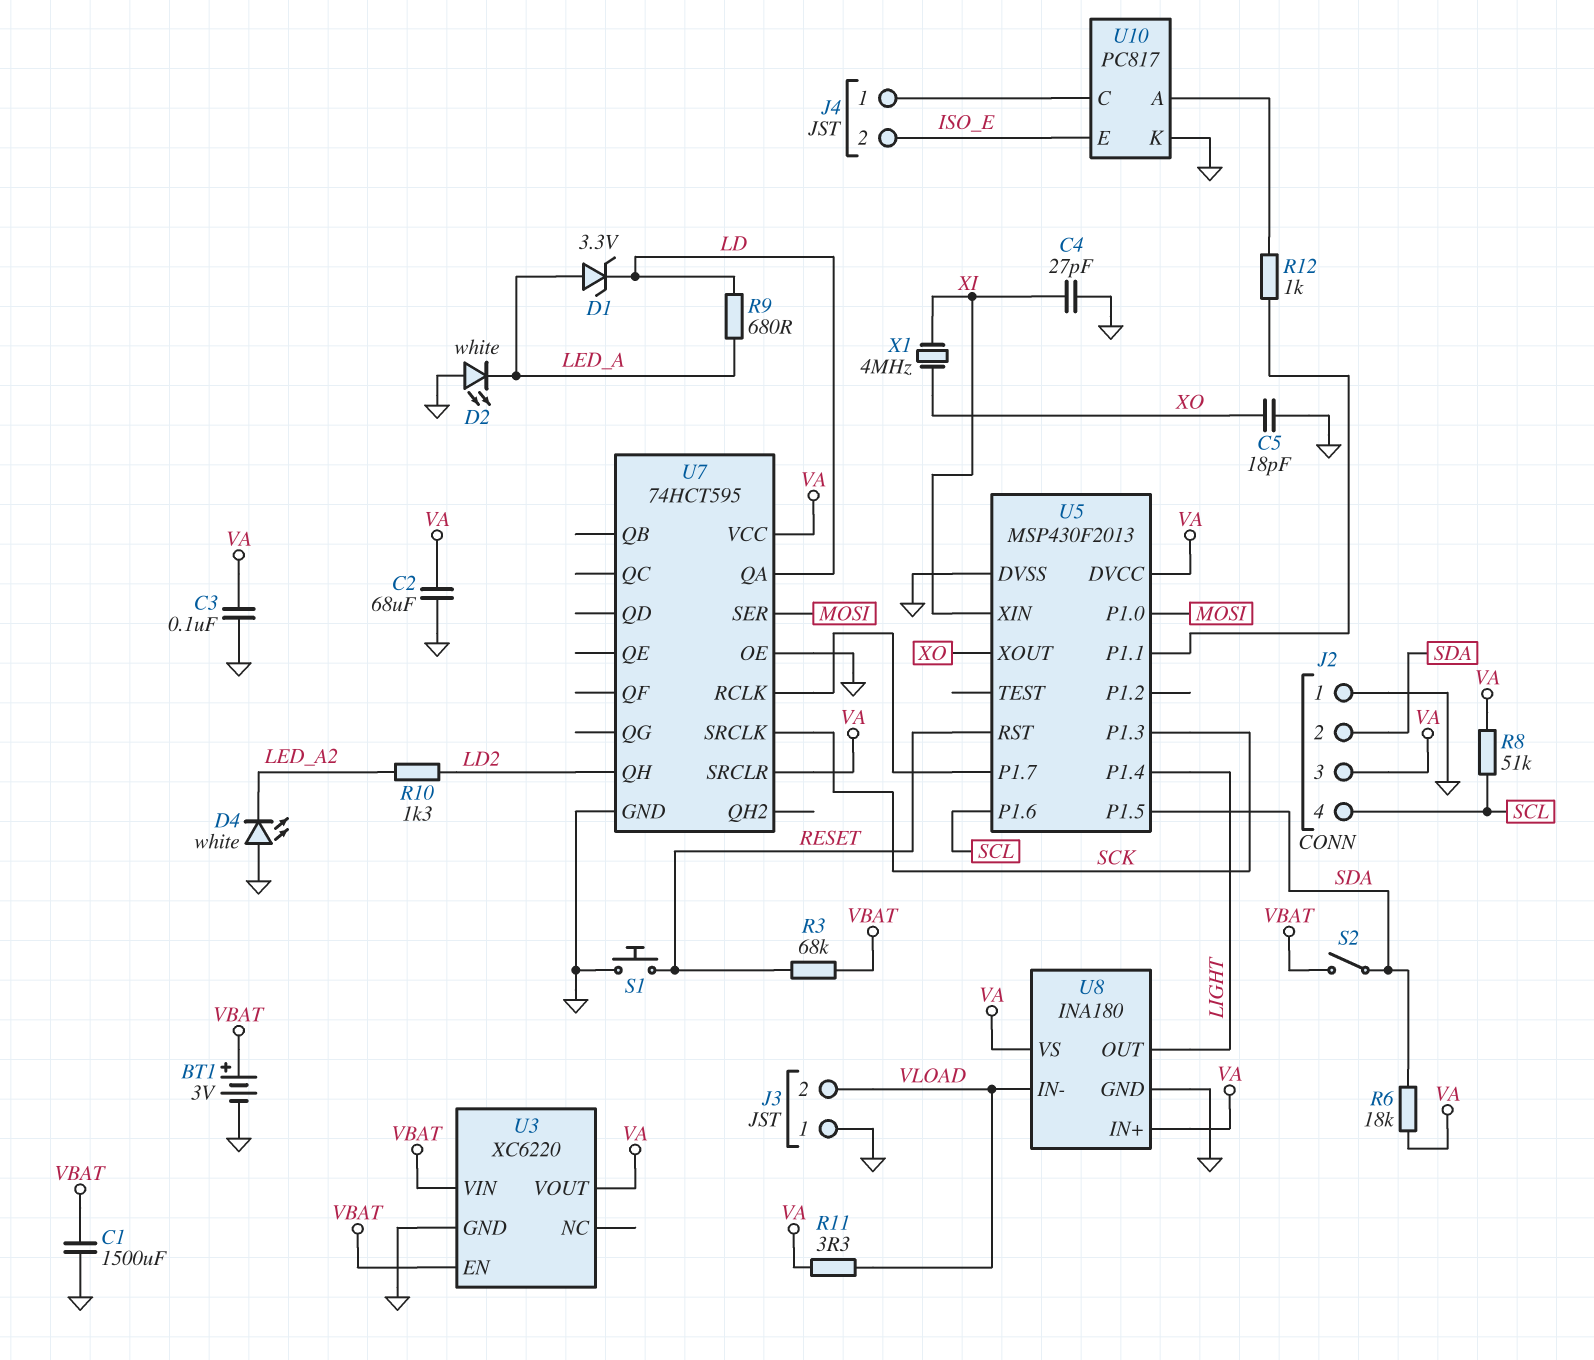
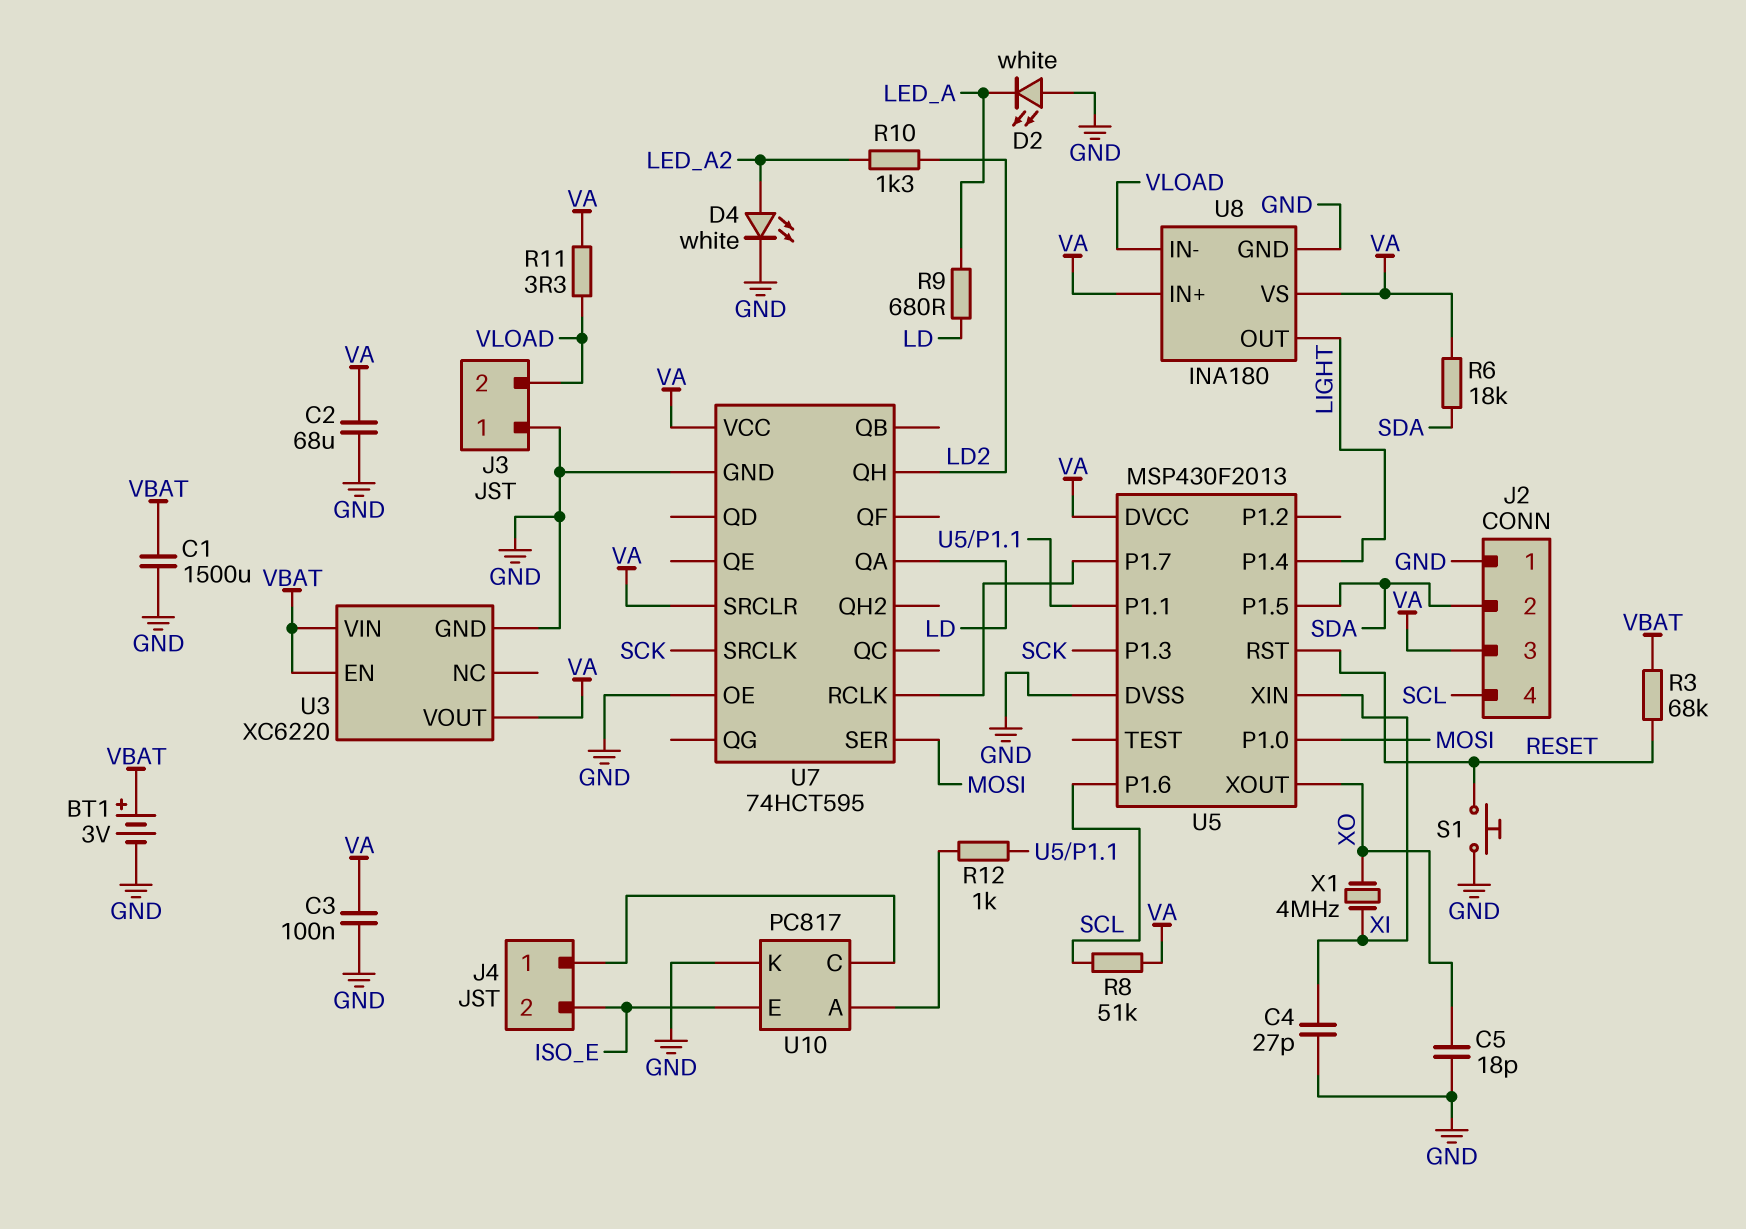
D1: zener 3.3V (A LED_A, K LD) -> none
D4: LED white (A GND, K LED_A2) -> LED white (A LED_A2, K GND)
S2: switch (SDA, VBAT) -> none

